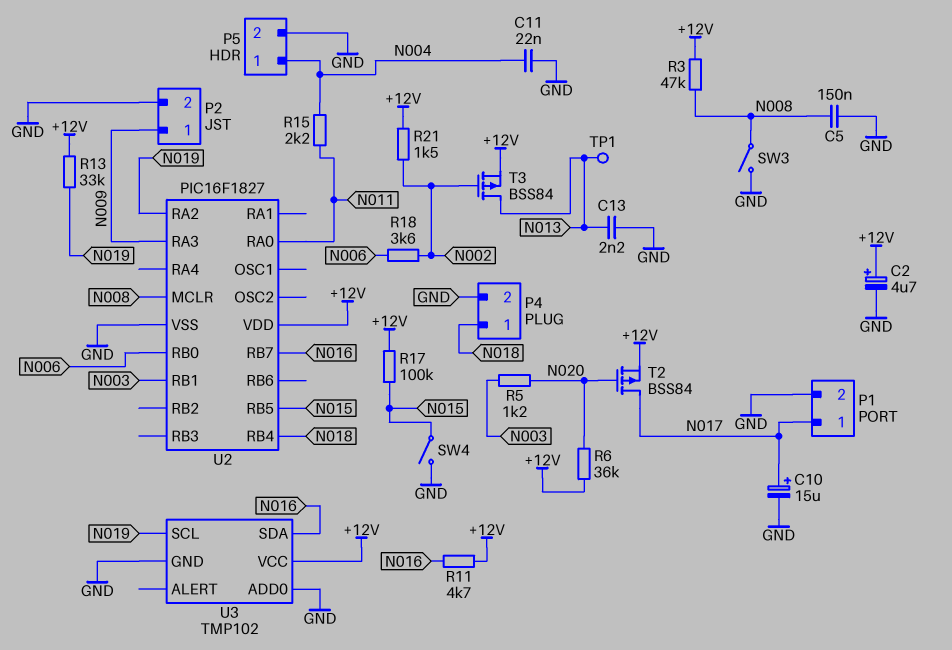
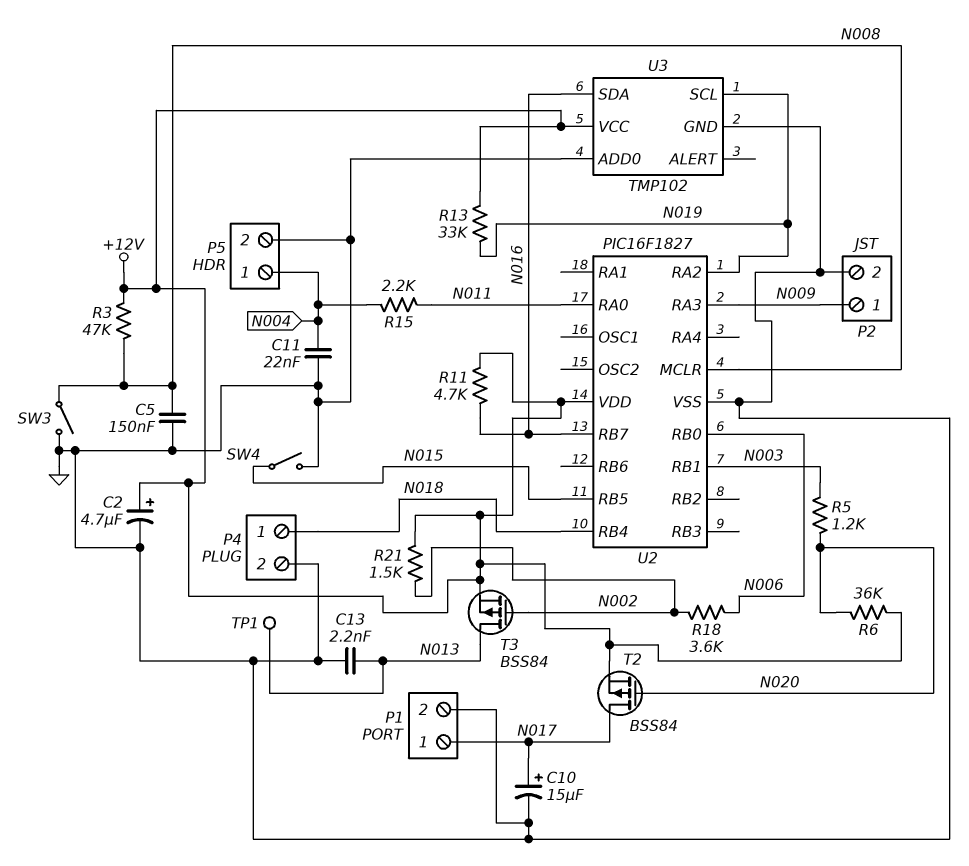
R17: 100k (+12V, N015) -> none

